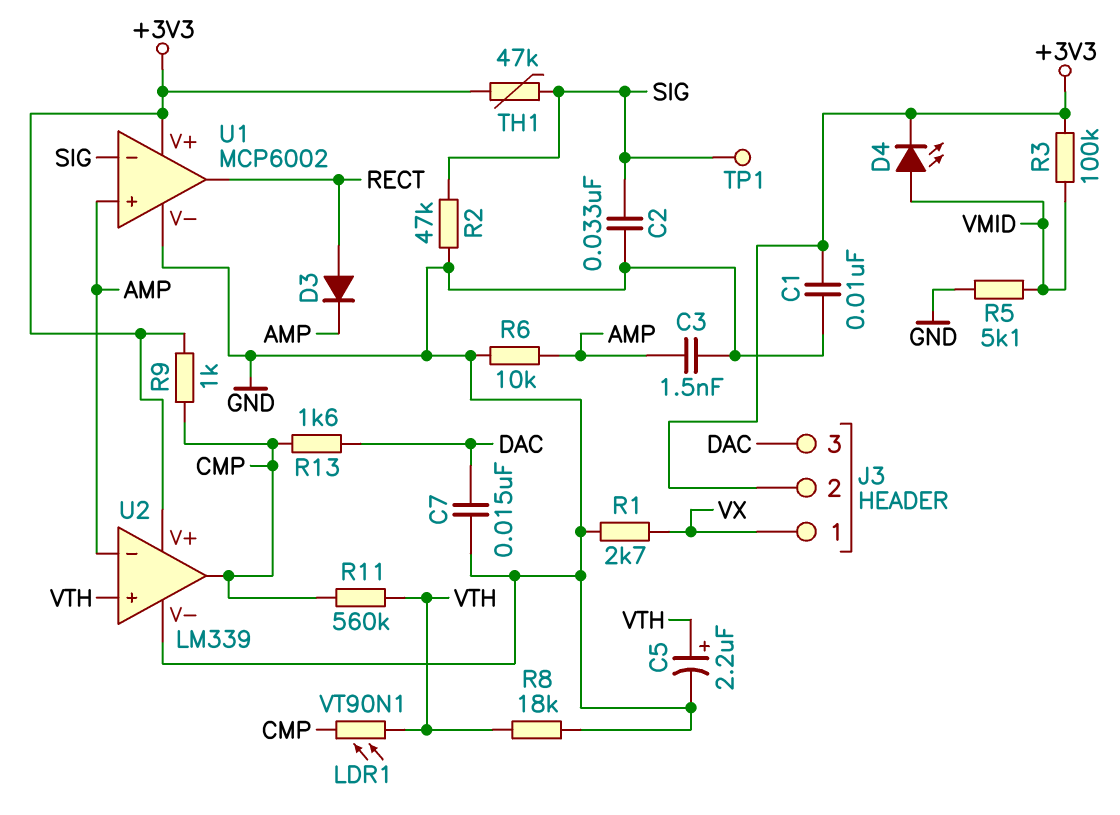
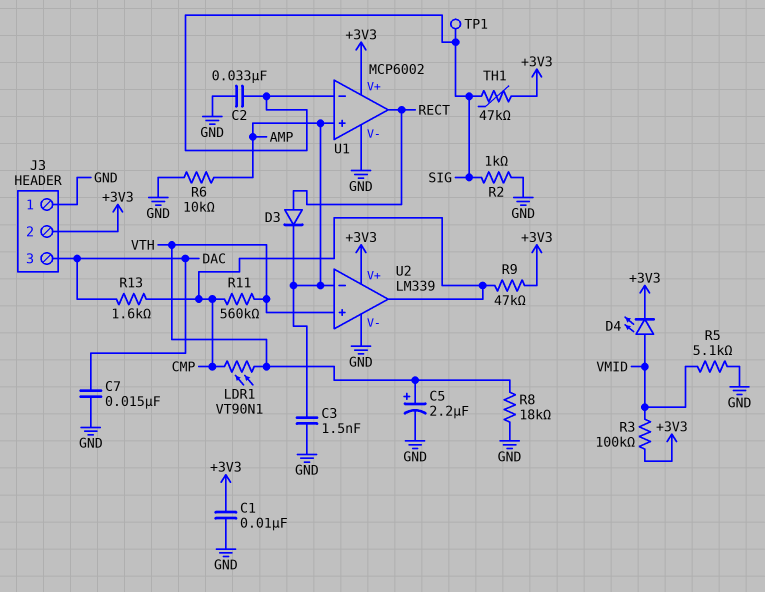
J3 pin 1: VX -> GND
R1: 2.7k (GND, VX) -> none
R2: 47k (GND, SIG) -> 1k (GND, SIG)
R9: 1k (+3V3, CMP) -> 47k (+3V3, CMP)

